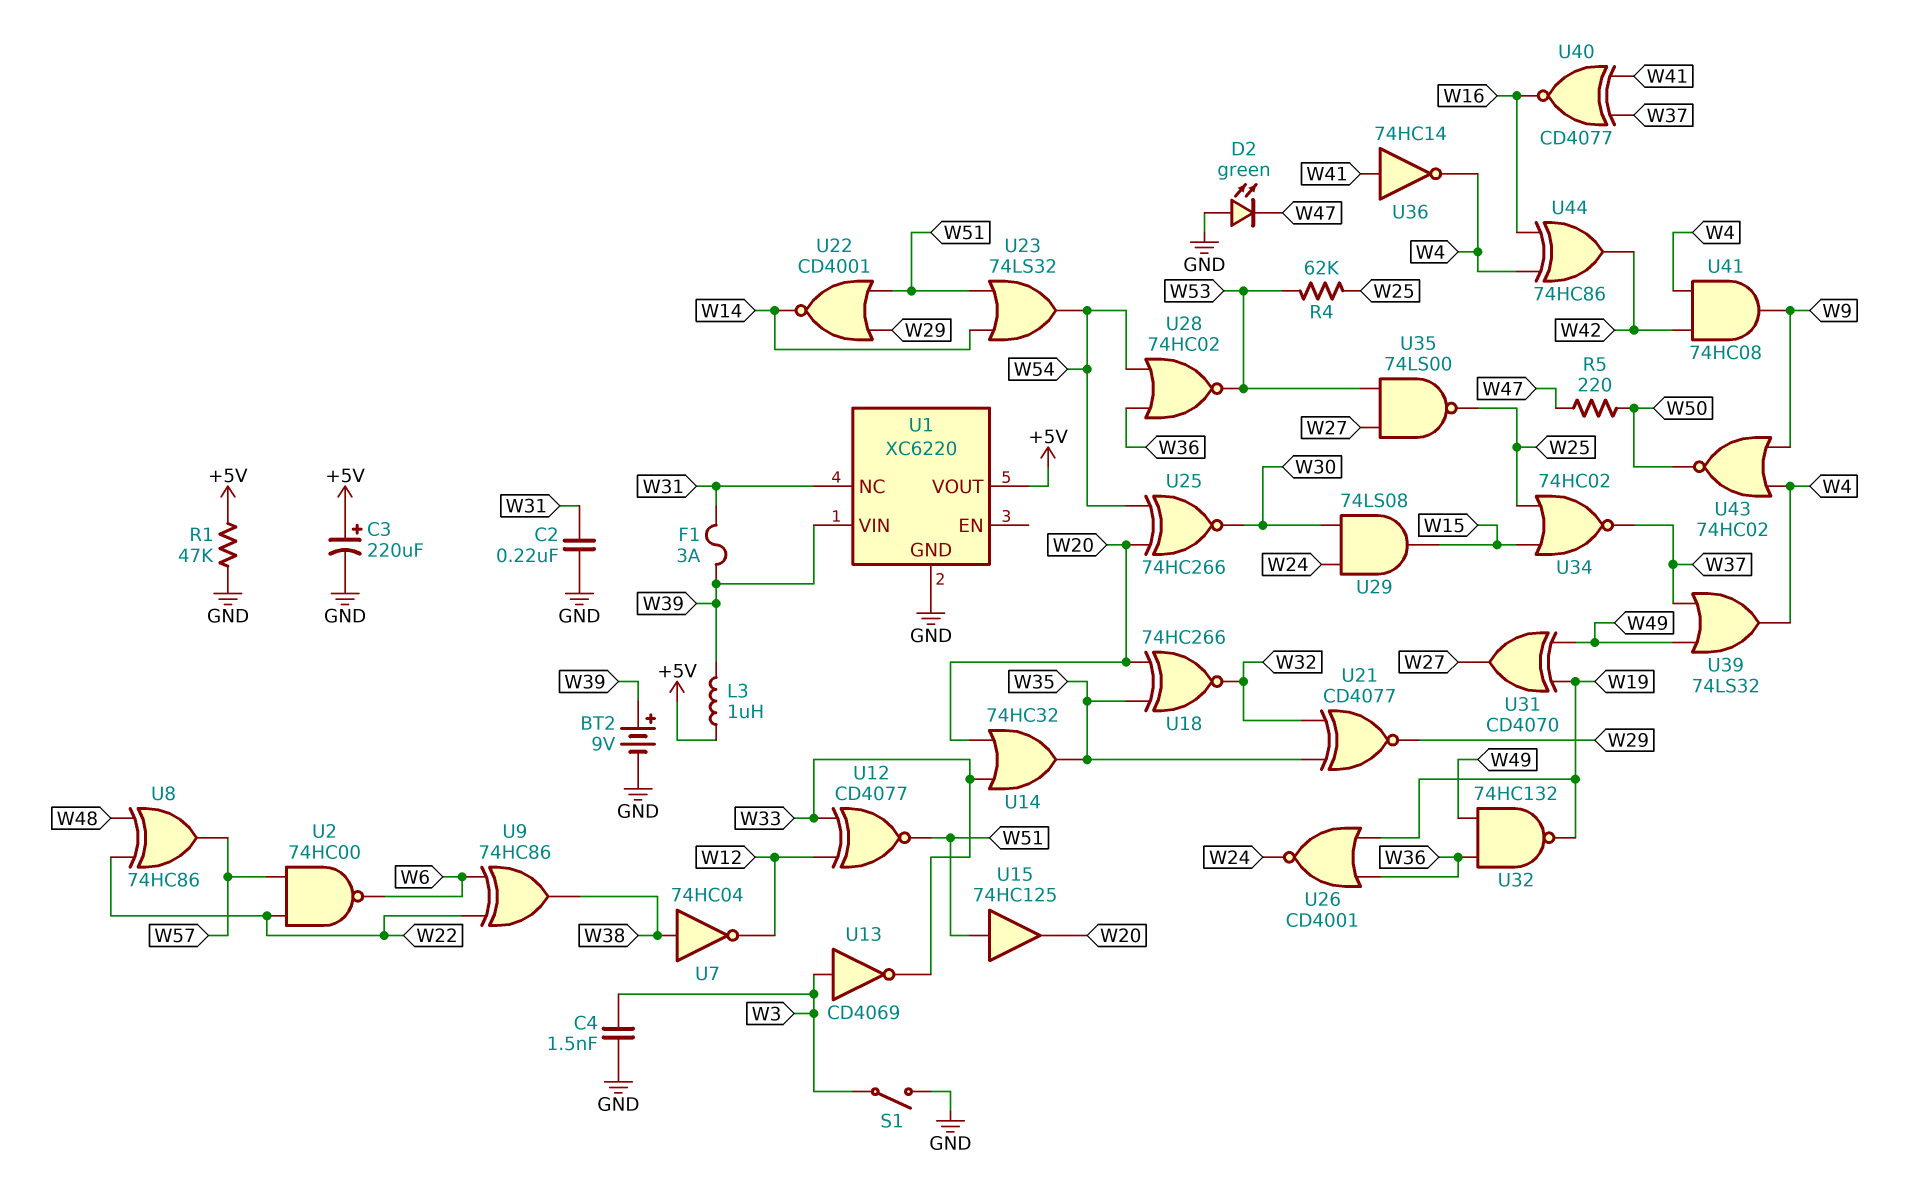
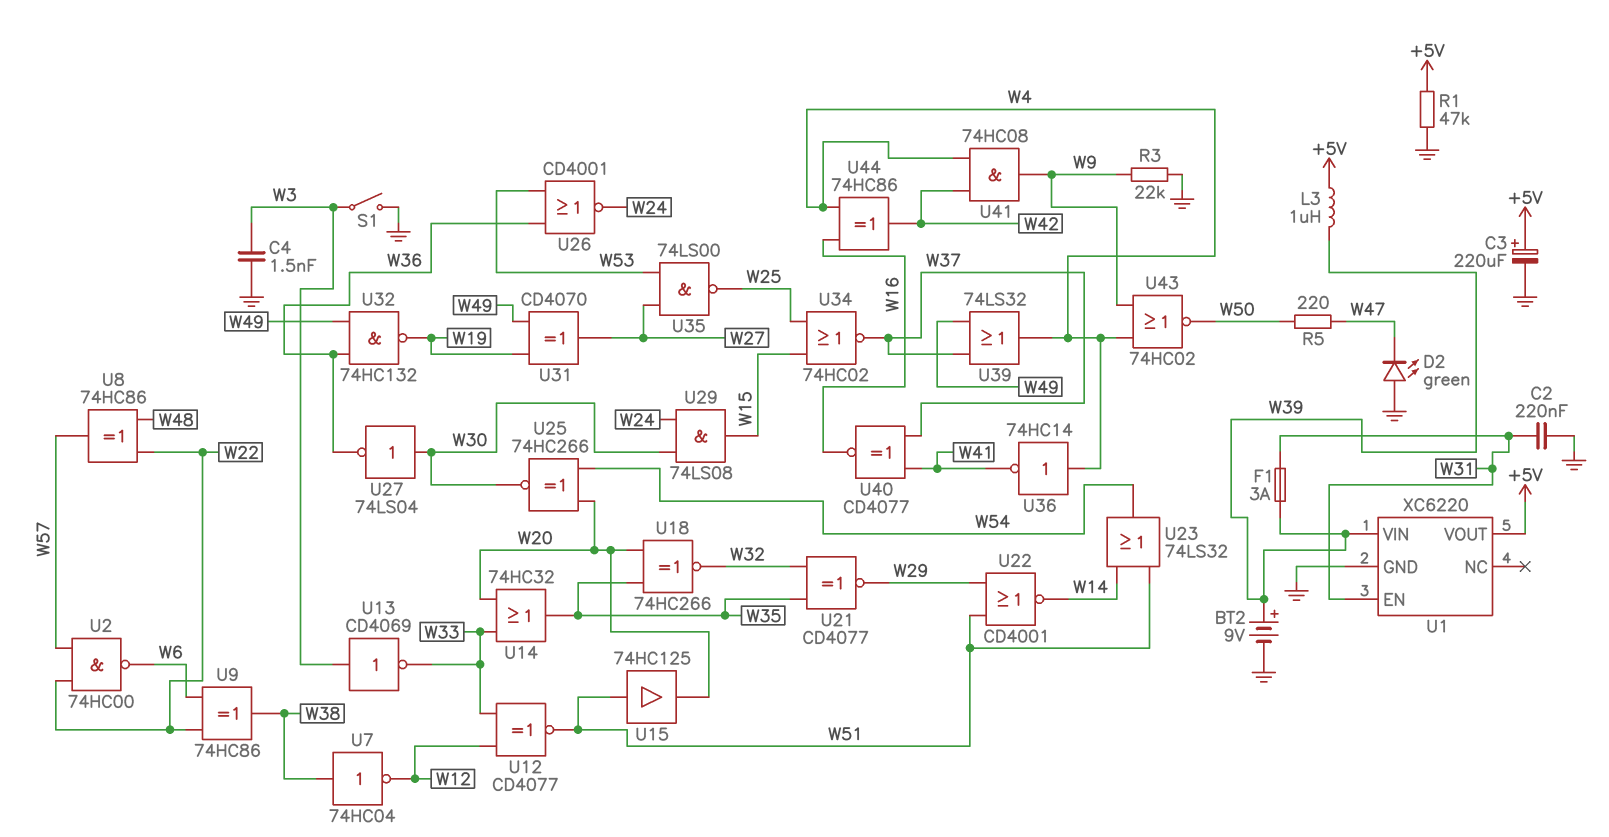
R3: none -> 22k (GND, W9)
R4: 62k (W25, W53) -> none
U1 pin EN: none -> W31
U1 pin NC: W31 -> none
U26: NOR CD4001 (in W19, in W36, out W24) -> NOR CD4001 (in W36, in W53, out W24)
U27: none -> NOT 74LS04 (in W30, out W36)
U28: NOR 74HC02 (in W36, in W54, out W53) -> none
U36: NOT 74HC14 (in W41, out W4) -> NOT 74HC14 (in W4, out W41)

